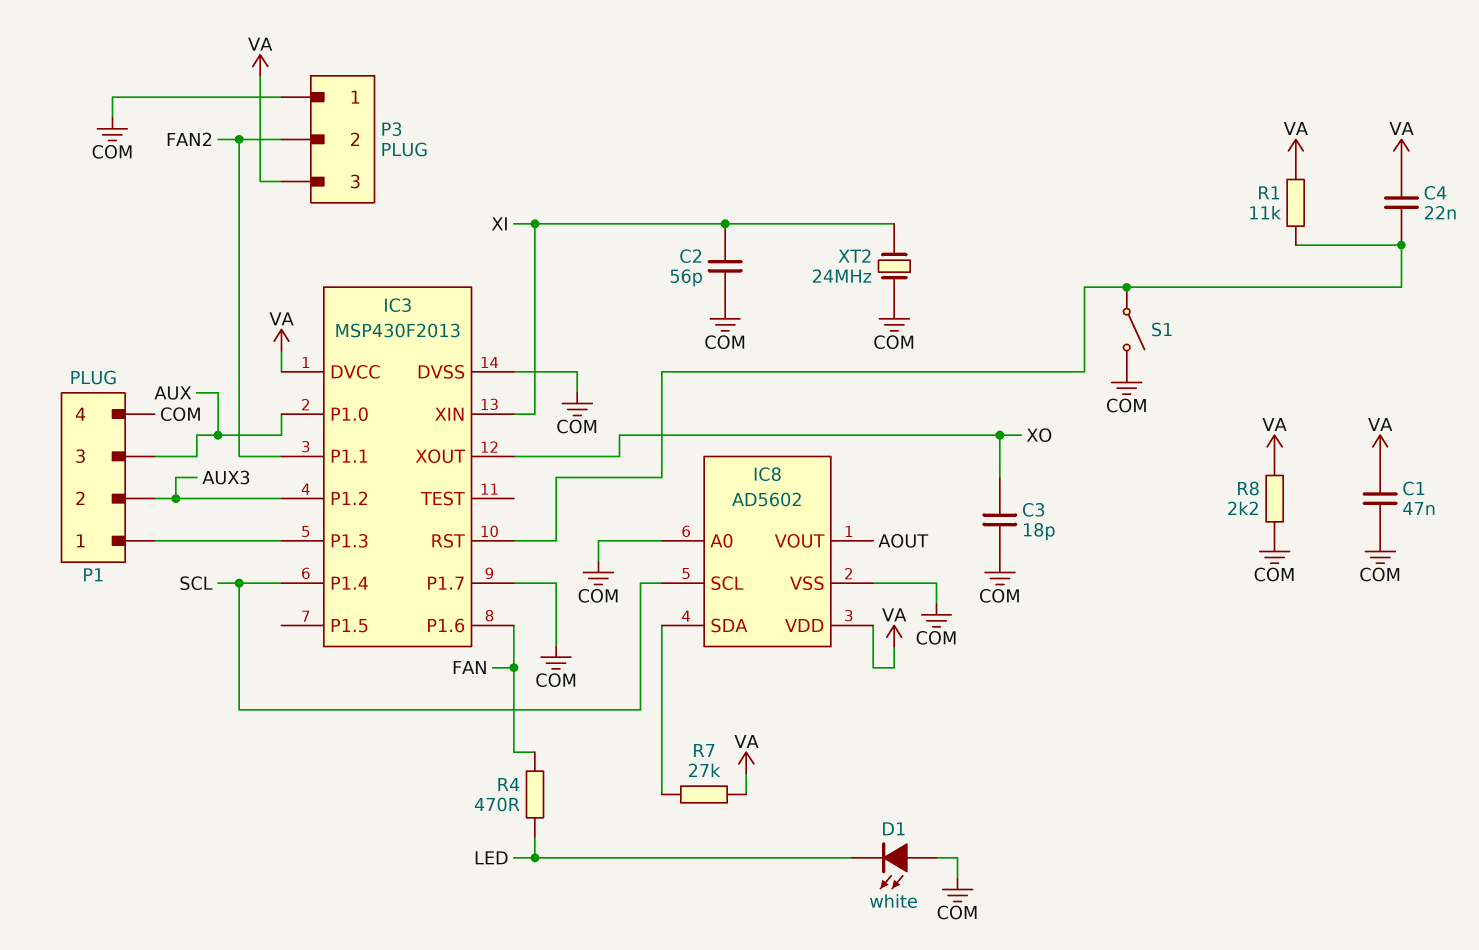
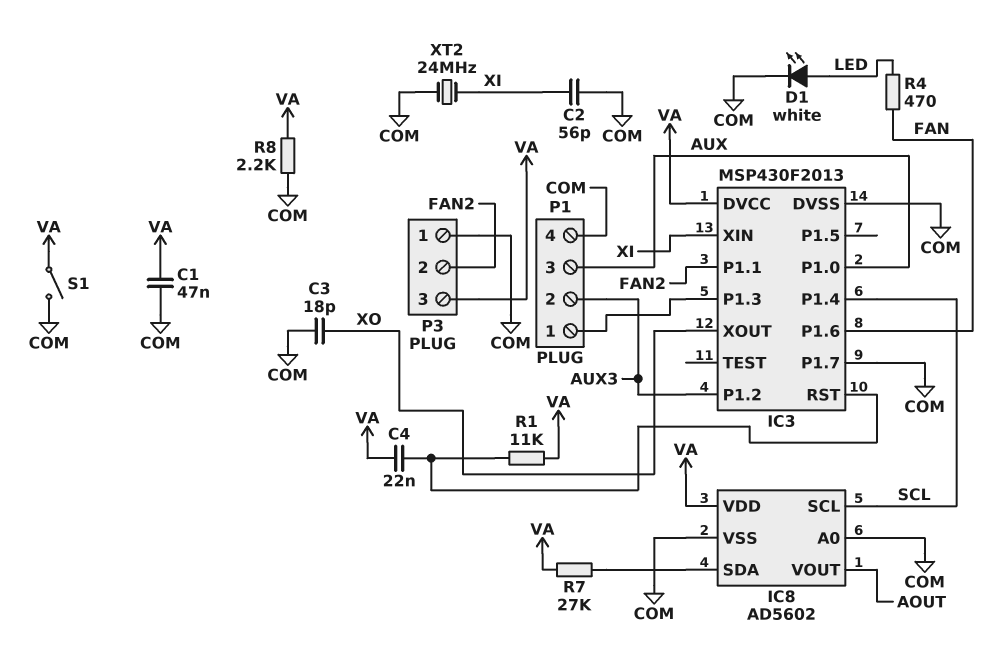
D1: LED white (A COM, K LED) -> LED white (A LED, K COM)
S1: switch (COM, IC3/RST) -> switch (COM, VA)

